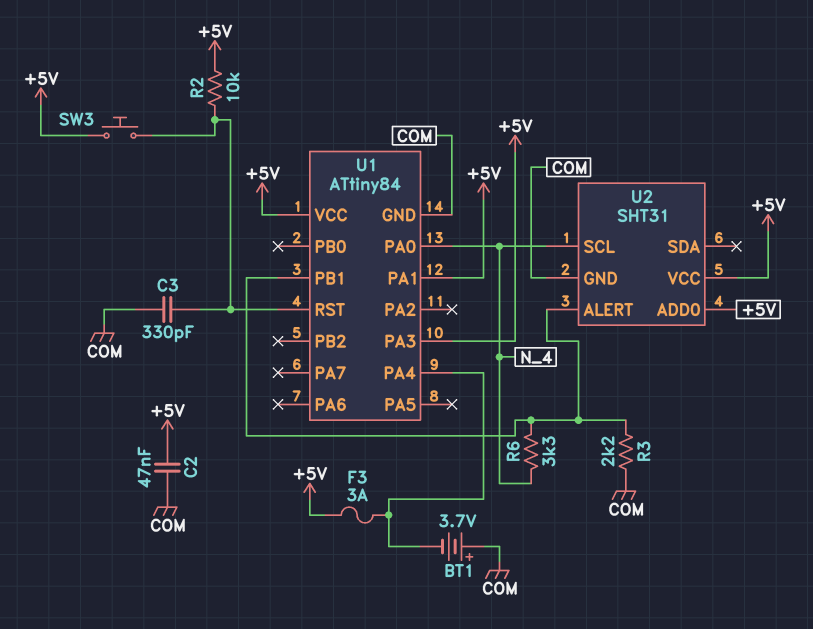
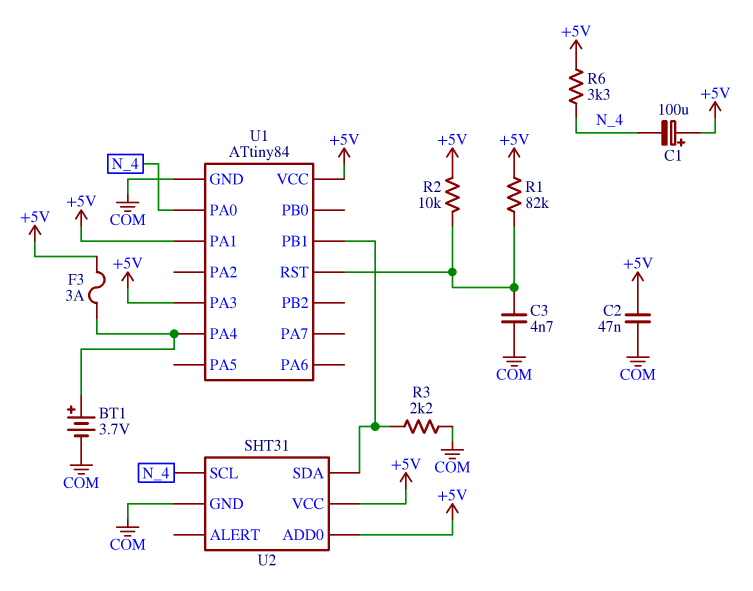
BT1: 3.7V (plus COM, minus U1/PA4) -> 3.7V (plus U1/PA4, minus COM)
C1: none -> 100uF (plus +5V, minus N_4)
C3: 330pF (COM, U1/RST) -> 4.7nF (COM, U1/RST)
R1: none -> 82k (+5V, U1/RST)
R6: 3.3k (N_4, U1/PB1) -> 3.3k (+5V, N_4)
SW3: button (+5V, U1/RST) -> none
U2 pin ALERT: U1/PB1 -> none
U2 pin SDA: none -> U1/PB1

